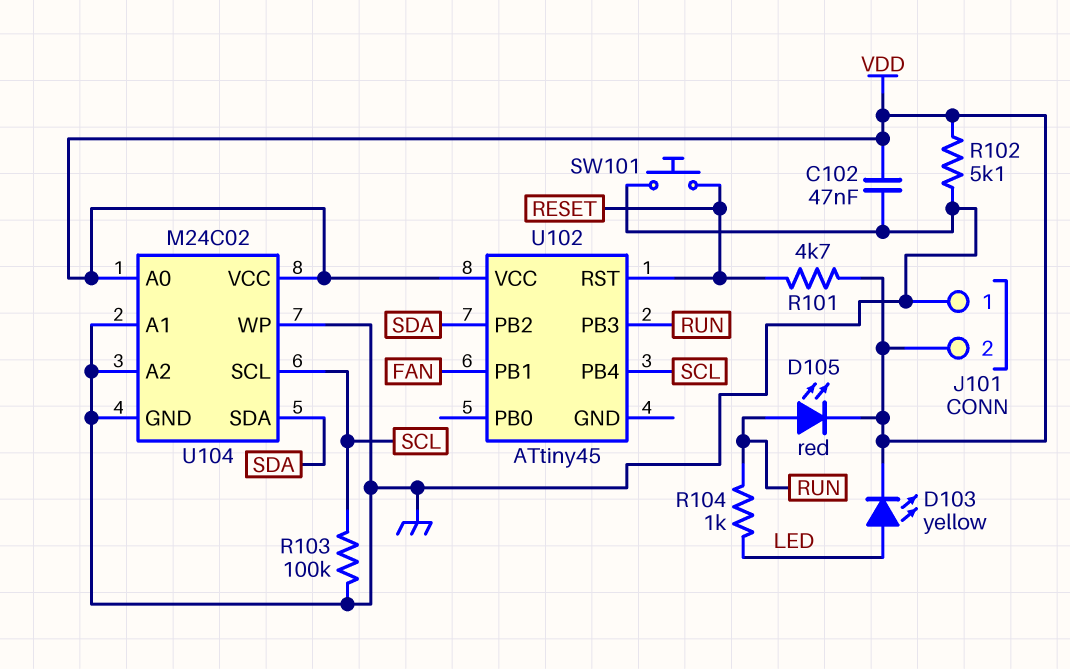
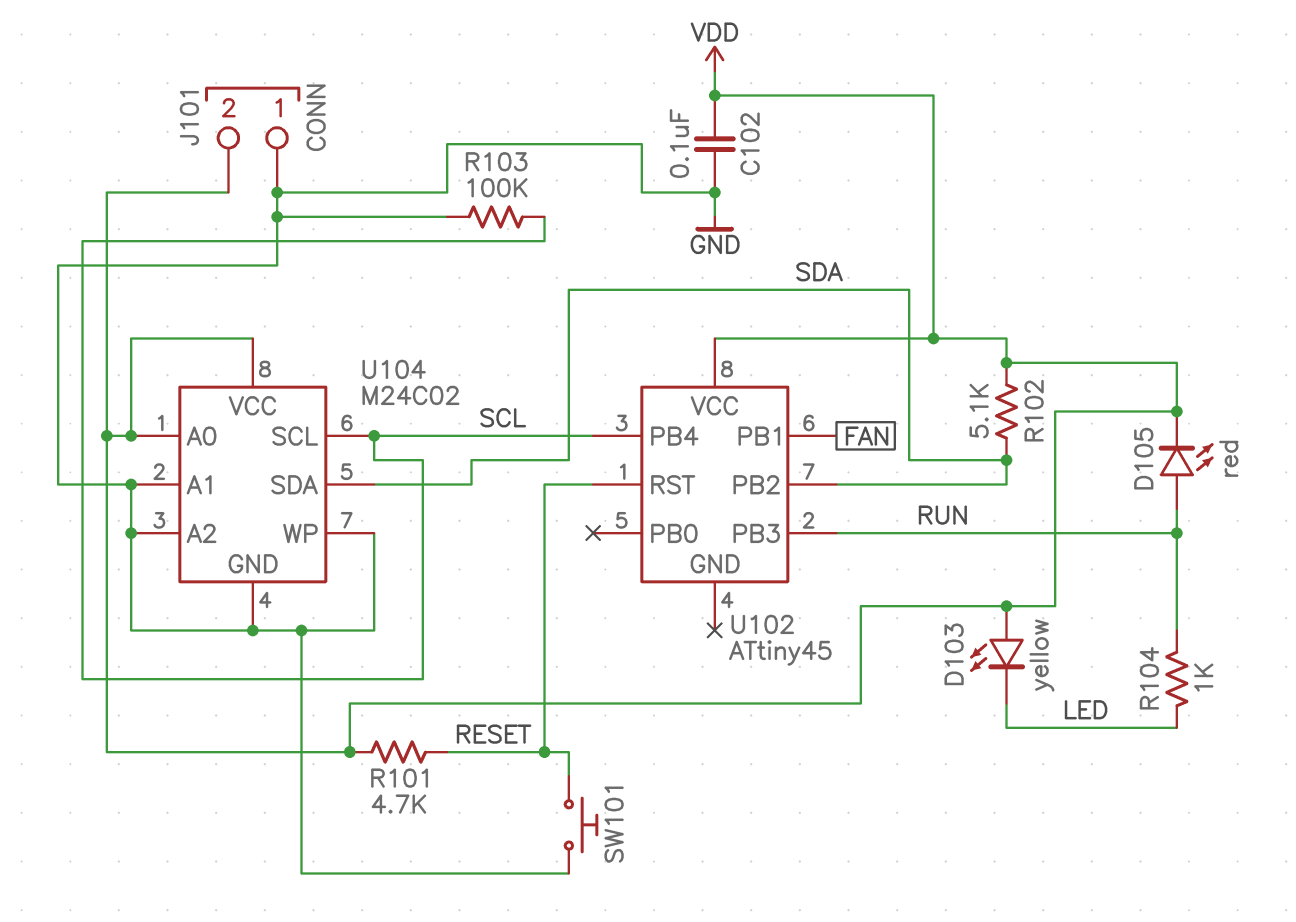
C102: 47nF (GND, VDD) -> 100nF (GND, VDD)
D103: LED yellow (A LED, K VDD) -> LED yellow (A VDD, K LED)
R102: 5.1k (GND, VDD) -> 5.1k (SDA, VDD)

